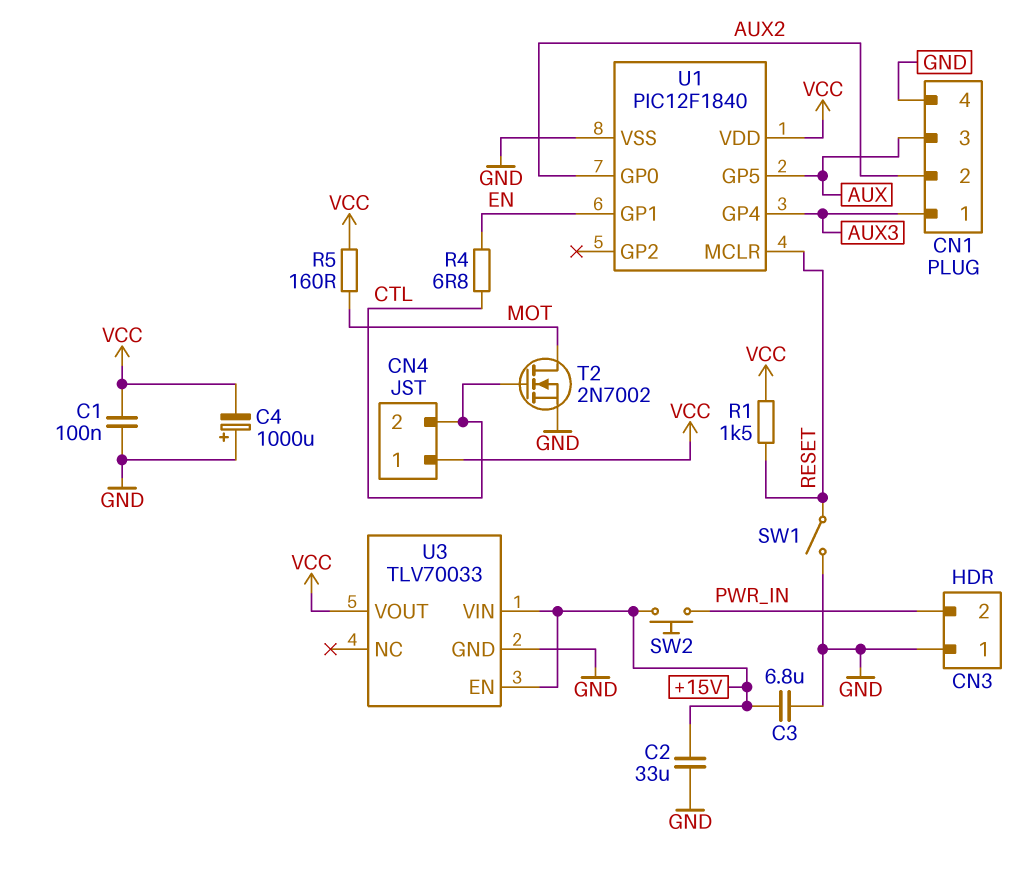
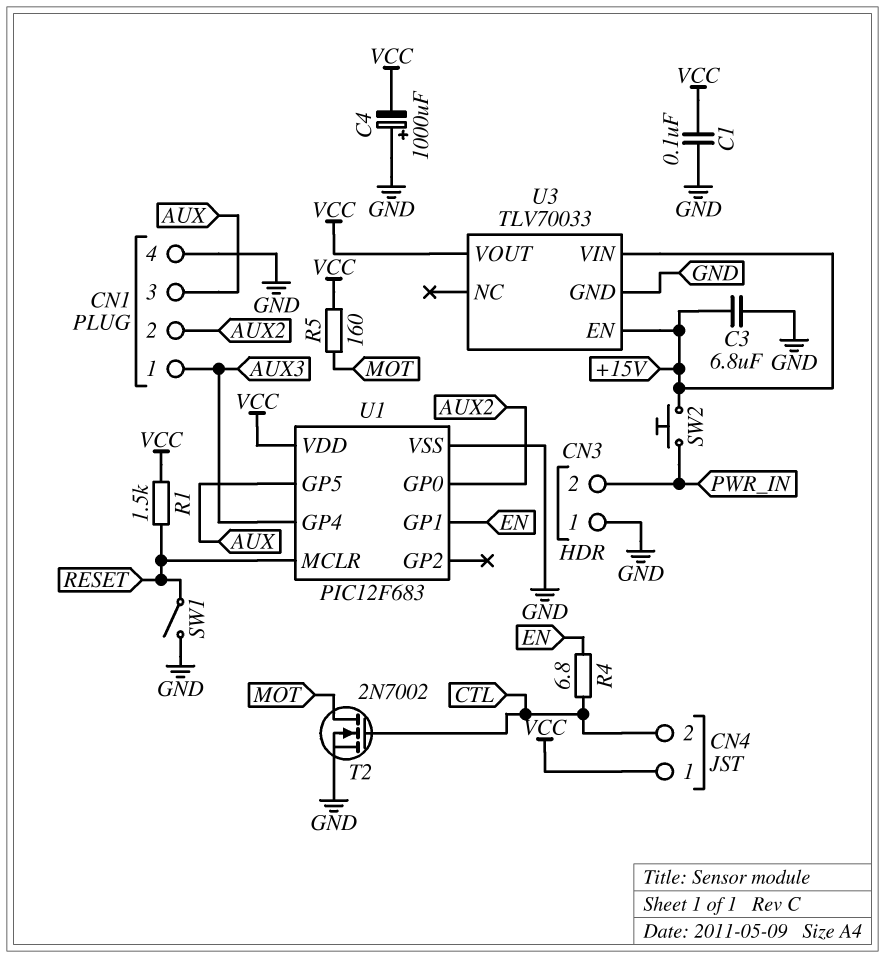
C2: 33uF (+15V, GND) -> none
U1: PIC12F1840 -> PIC12F683

